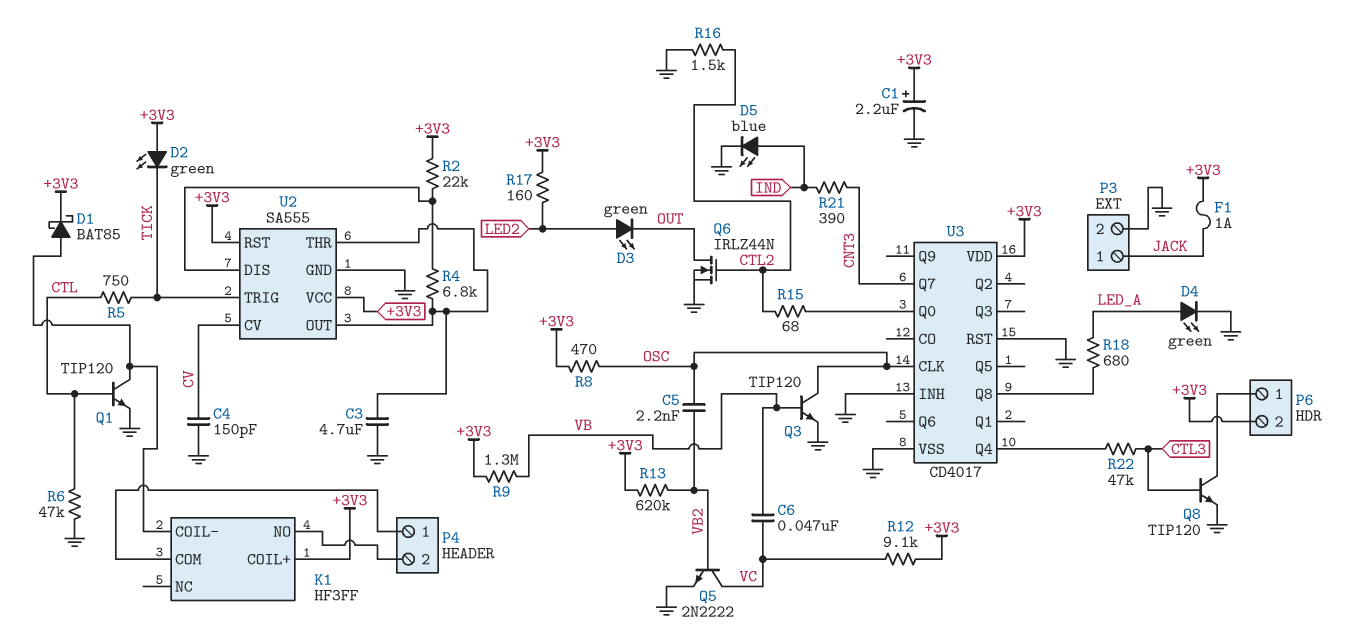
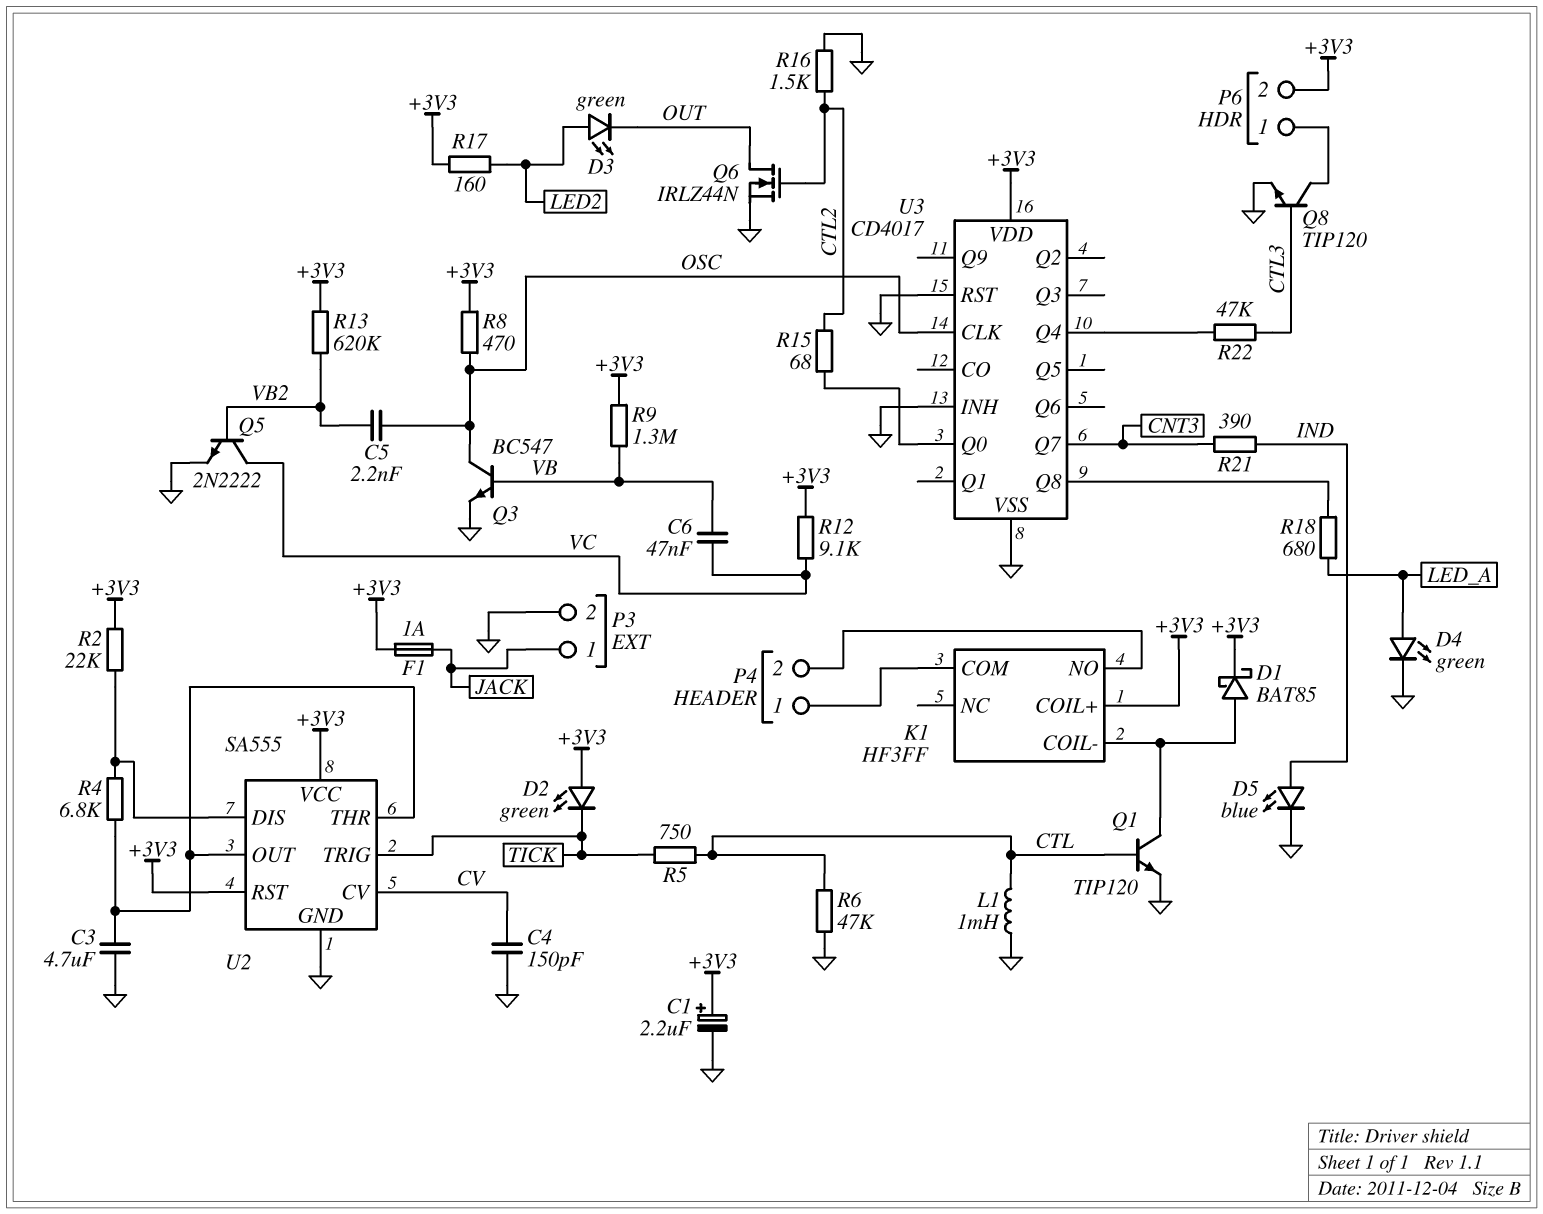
L1: none -> 1mH (CTL, GND)
Q3: NPN TIP120 (B VB, C OSC, E GND) -> NPN BC547 (B VB, C OSC, E GND)

